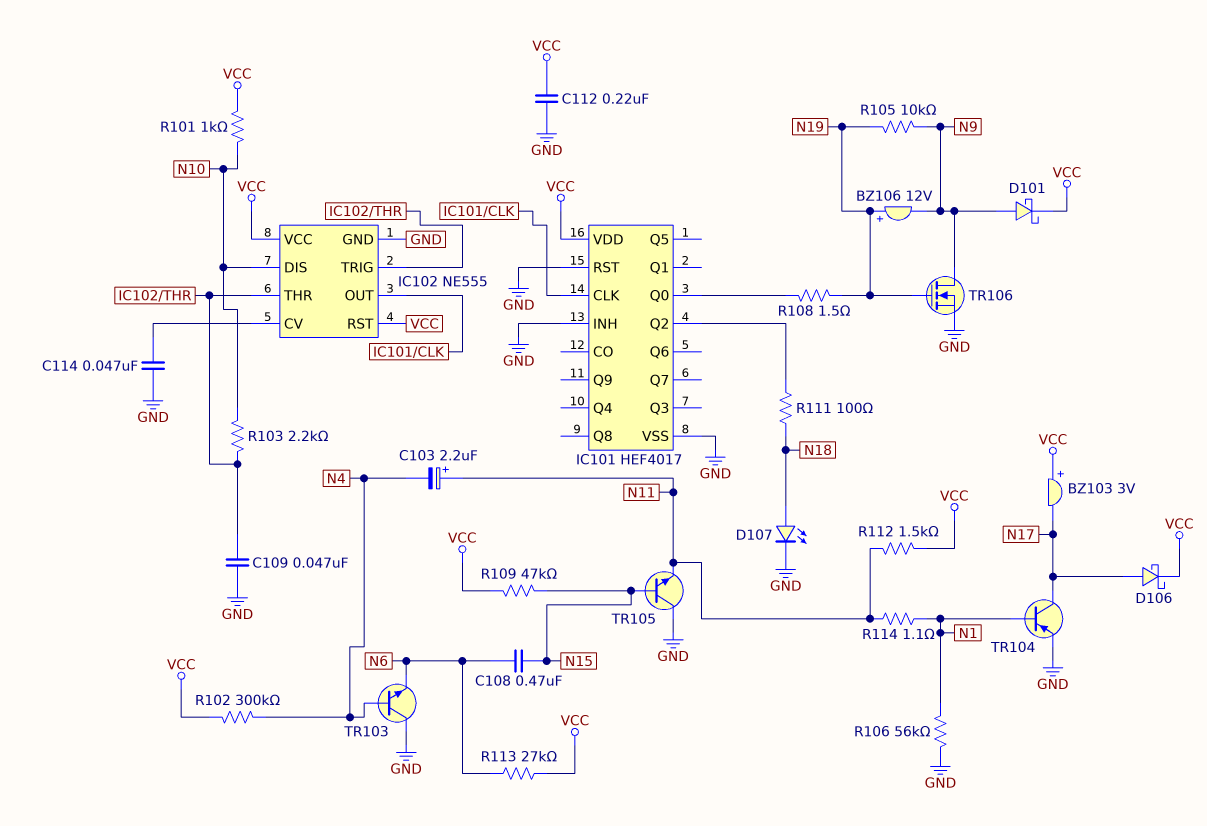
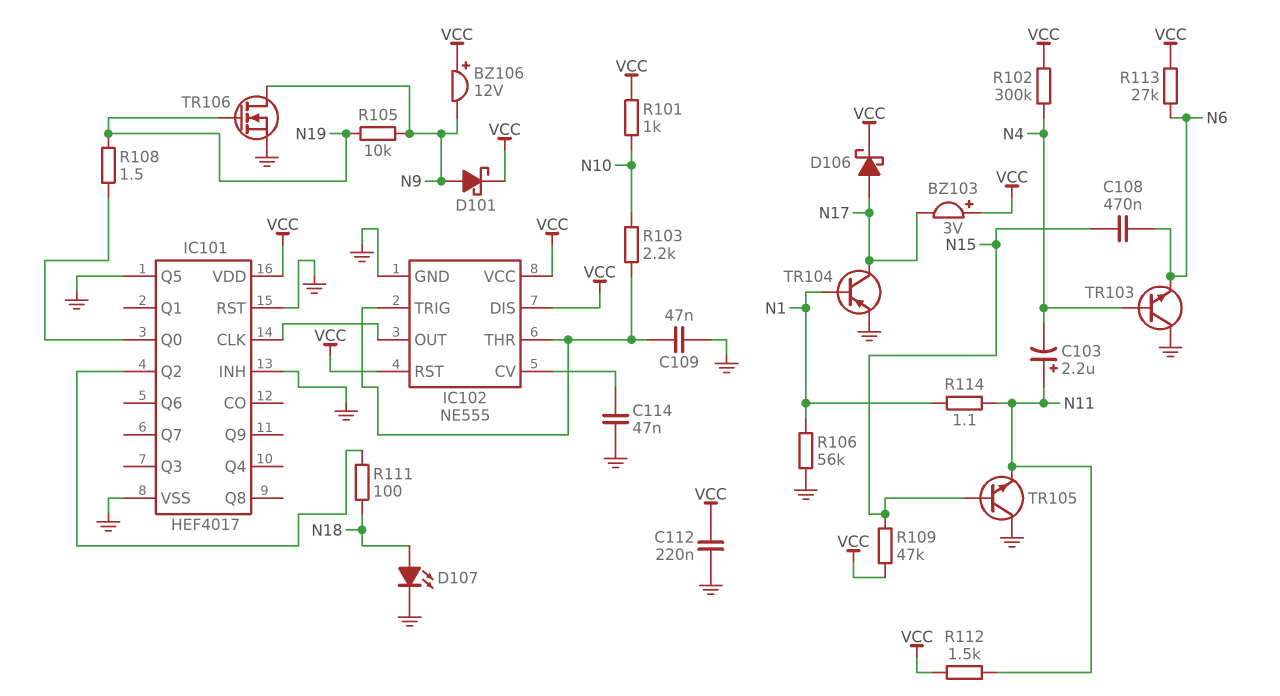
BZ106: buzzer 12V (plus N19, minus N9) -> buzzer 12V (plus VCC, minus N9)
IC101 pin Q5: none -> GND
IC102 pin DIS: N10 -> VCC

